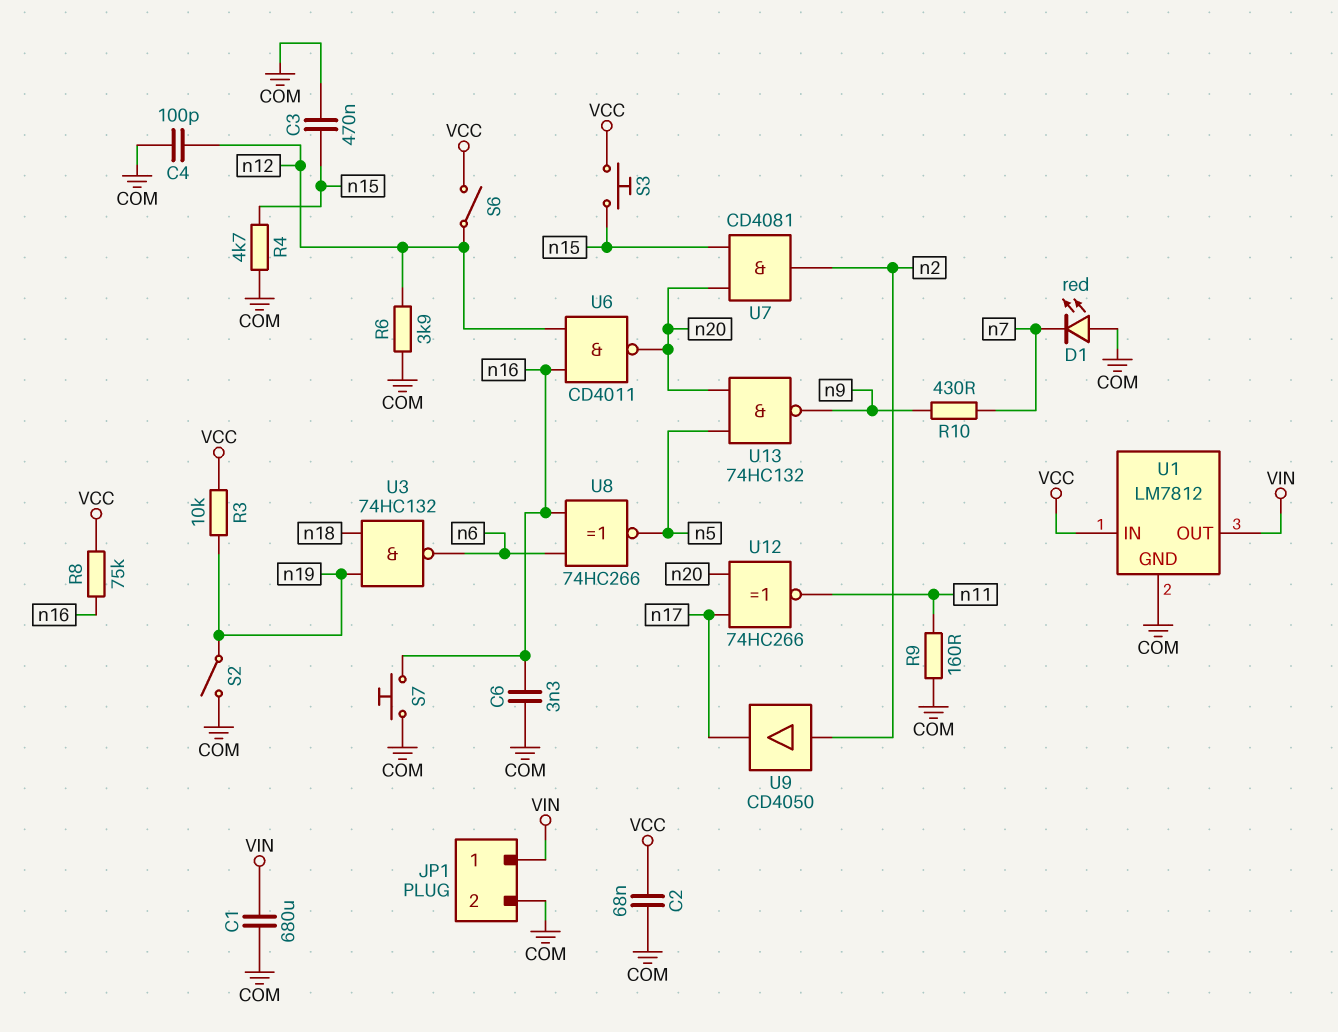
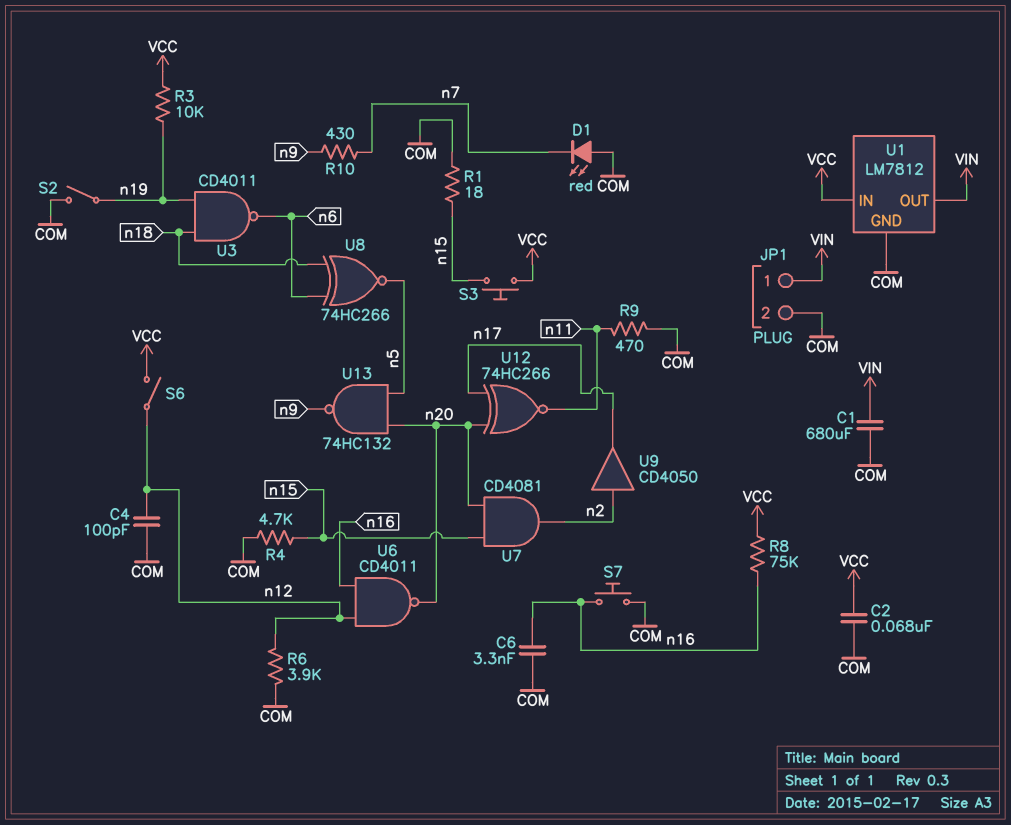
C3: 470nF (COM, n15) -> none
R1: none -> 18 (COM, n15)
R9: 160 (COM, n11) -> 470 (COM, n11)
U3: NAND 74HC132 (in n18, in n19, out n6) -> NAND CD4011 (in n18, in n19, out n6)
U8: XNOR 74HC266 (in n6, in n16, out n5) -> XNOR 74HC266 (in n6, in n18, out n5)

